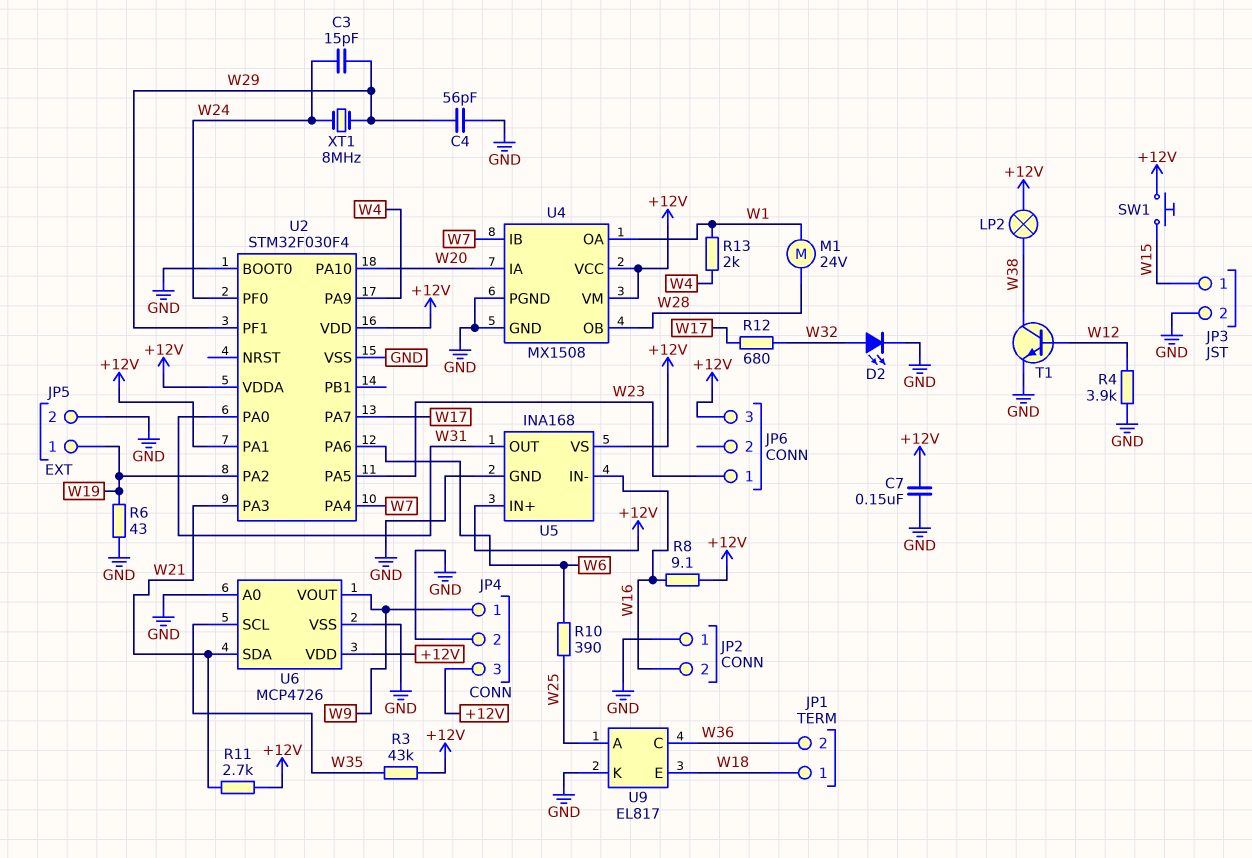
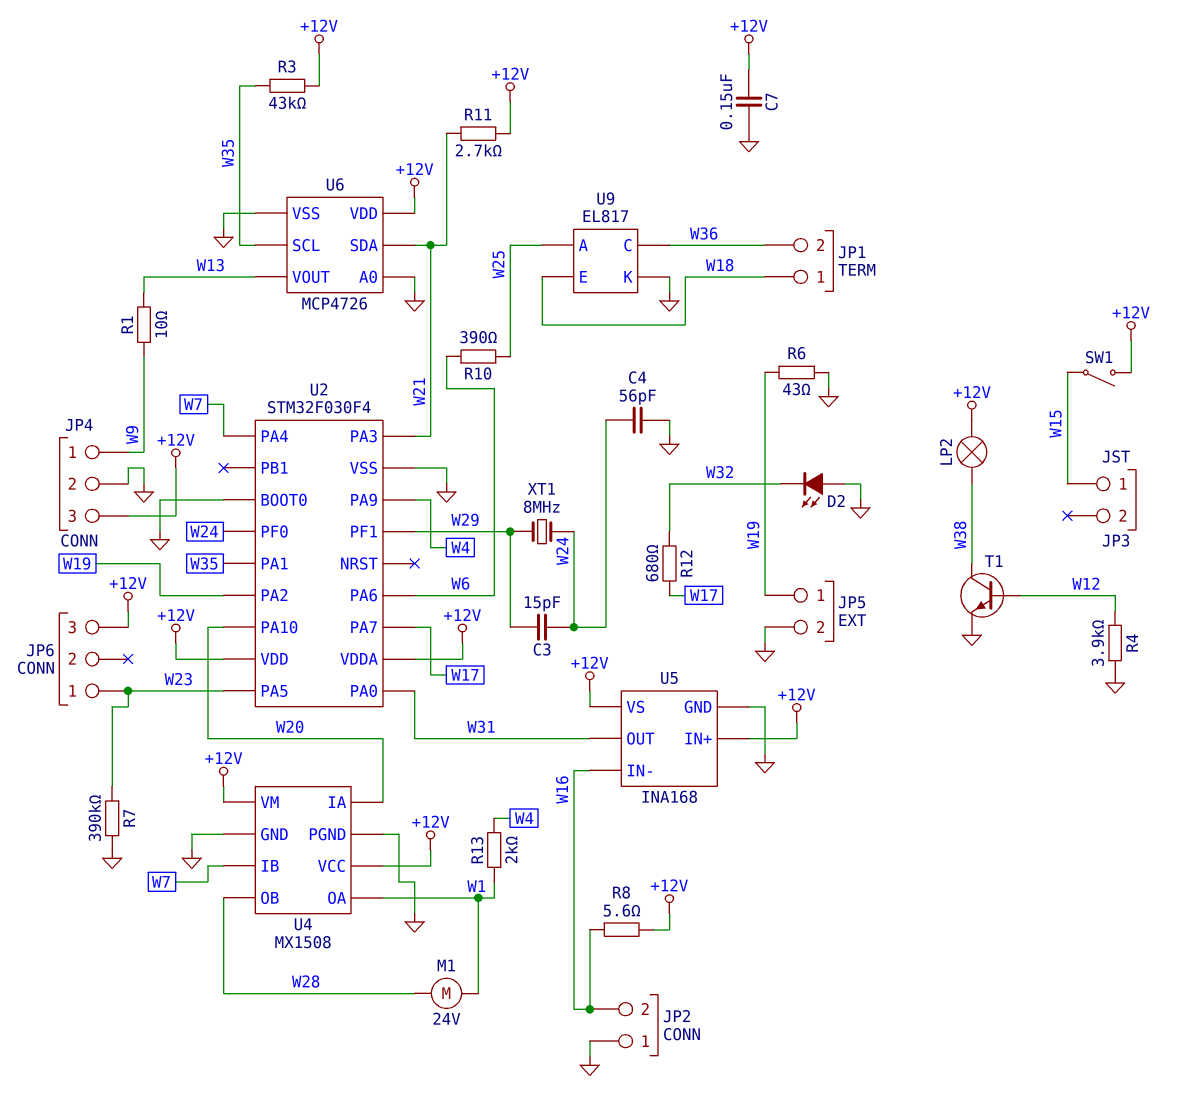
C4: 56pF (GND, W29) -> 56pF (GND, W24)
D2: LED (A W32, K GND) -> LED (A GND, K W32)
JP3 pin 2: GND -> none
R1: none -> 10 (W9, W13)
R7: none -> 390k (GND, W23)
R8: 9.1 (+12V, W16) -> 5.6 (+12V, W16)
SW1: button (+12V, W15) -> switch (+12V, W15)
U2 pin PA1: +12V -> W35
U6 pin VOUT: W9 -> W13

